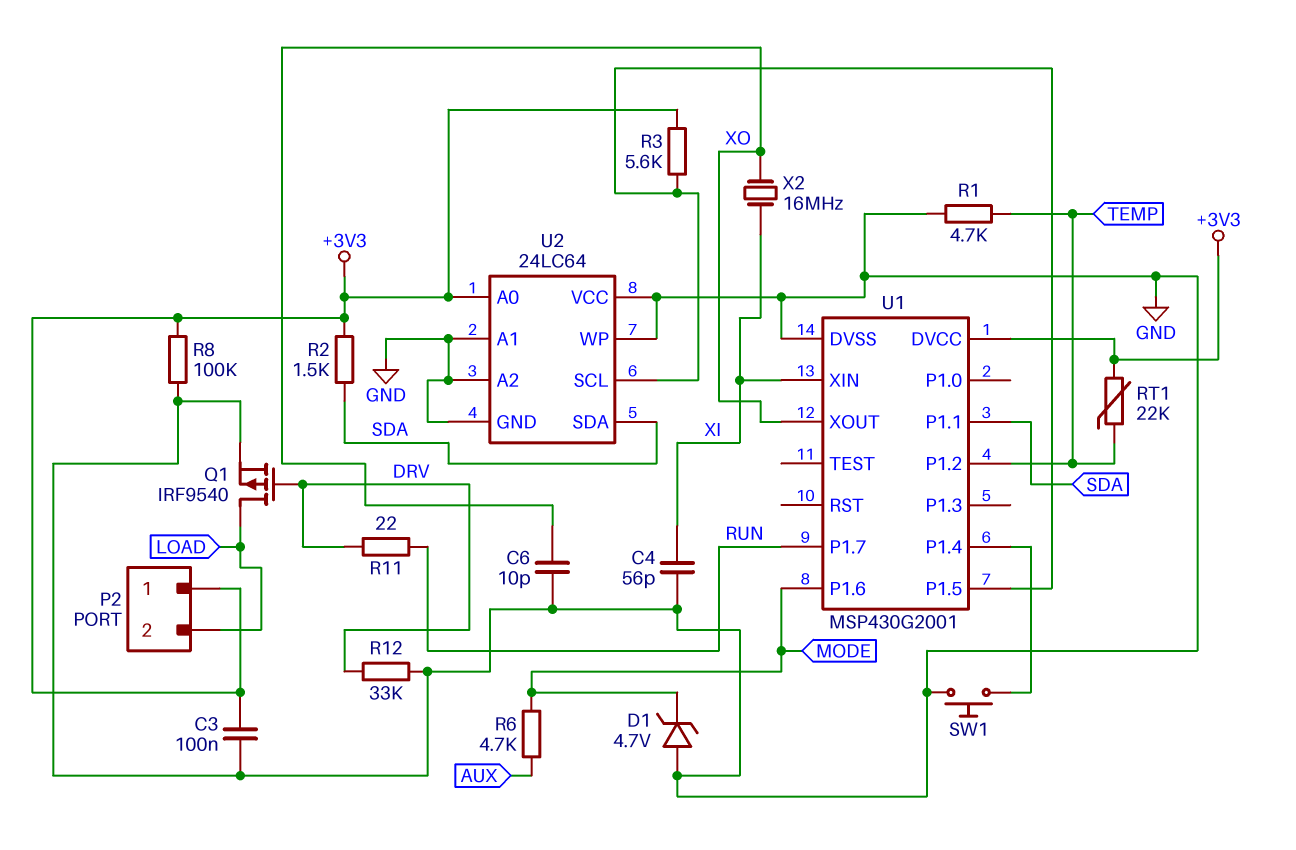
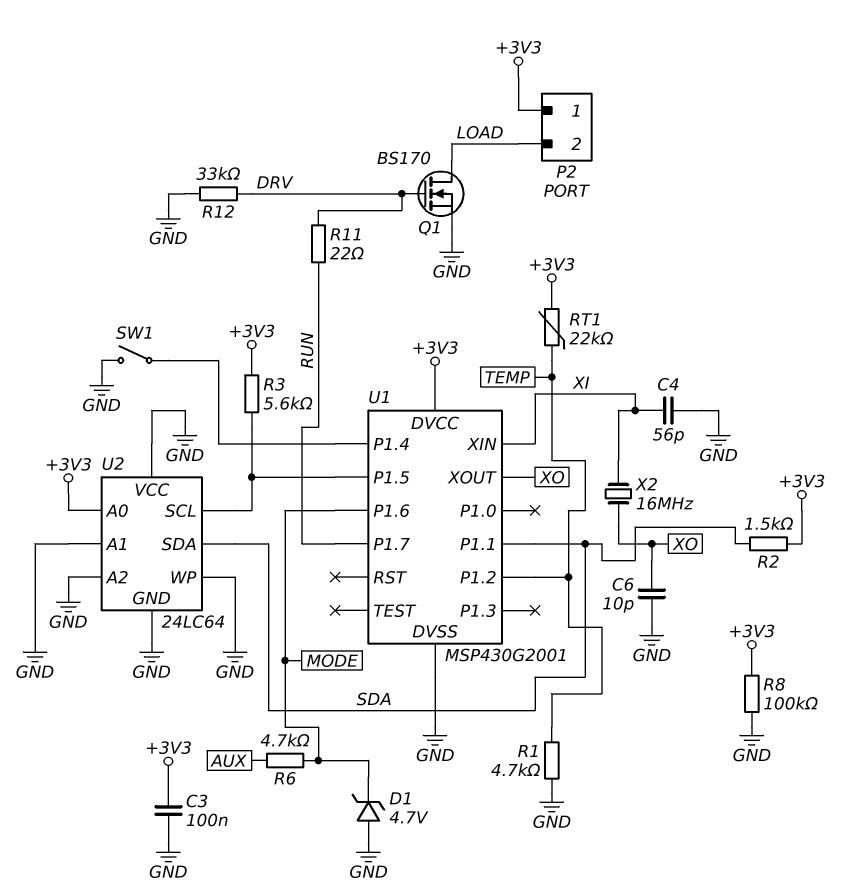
Q1: PMOS IRF9540 (G DRV, D LOAD, S GND) -> NMOS BS170 (G DRV, D LOAD, S GND)
SW1: button (GND, U1/P1.4) -> switch (GND, U1/P1.4)

